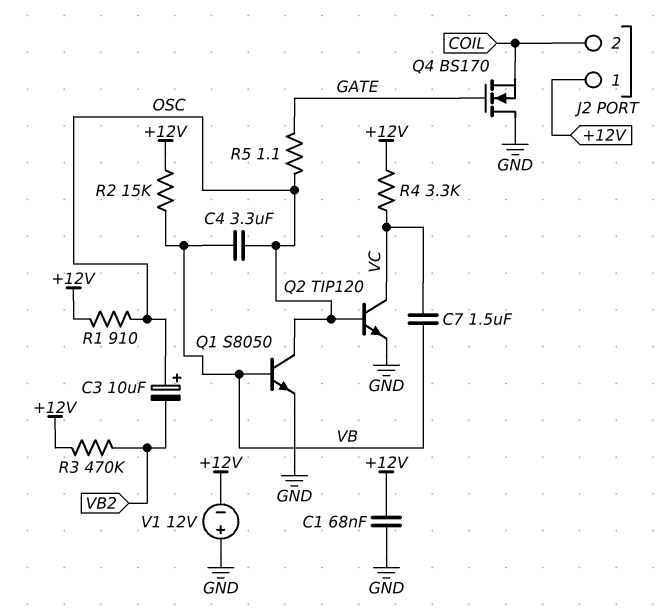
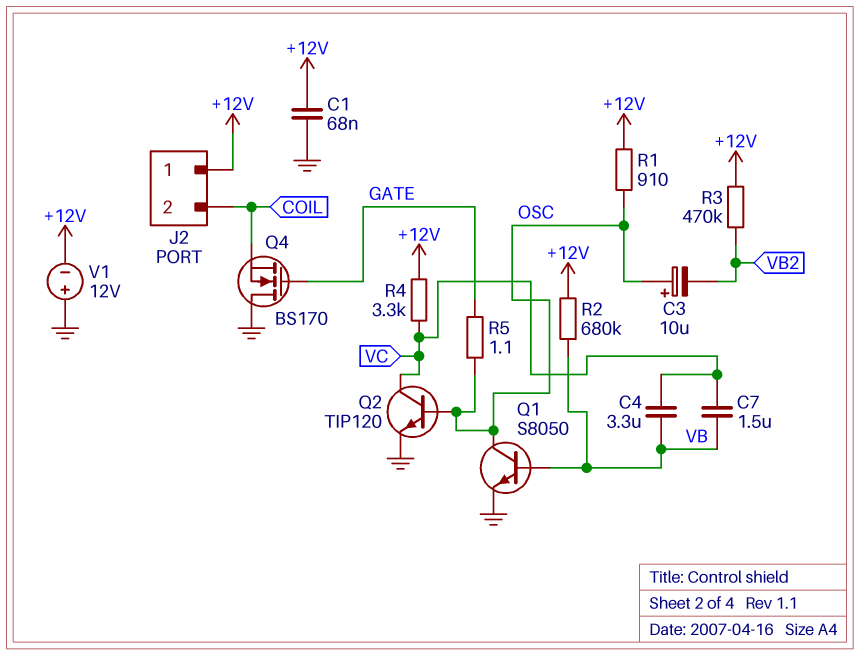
C4: 3.3uF (OSC, VB) -> 3.3uF (VB, VC)
R2: 15k (+12V, VB) -> 680k (+12V, VB)

